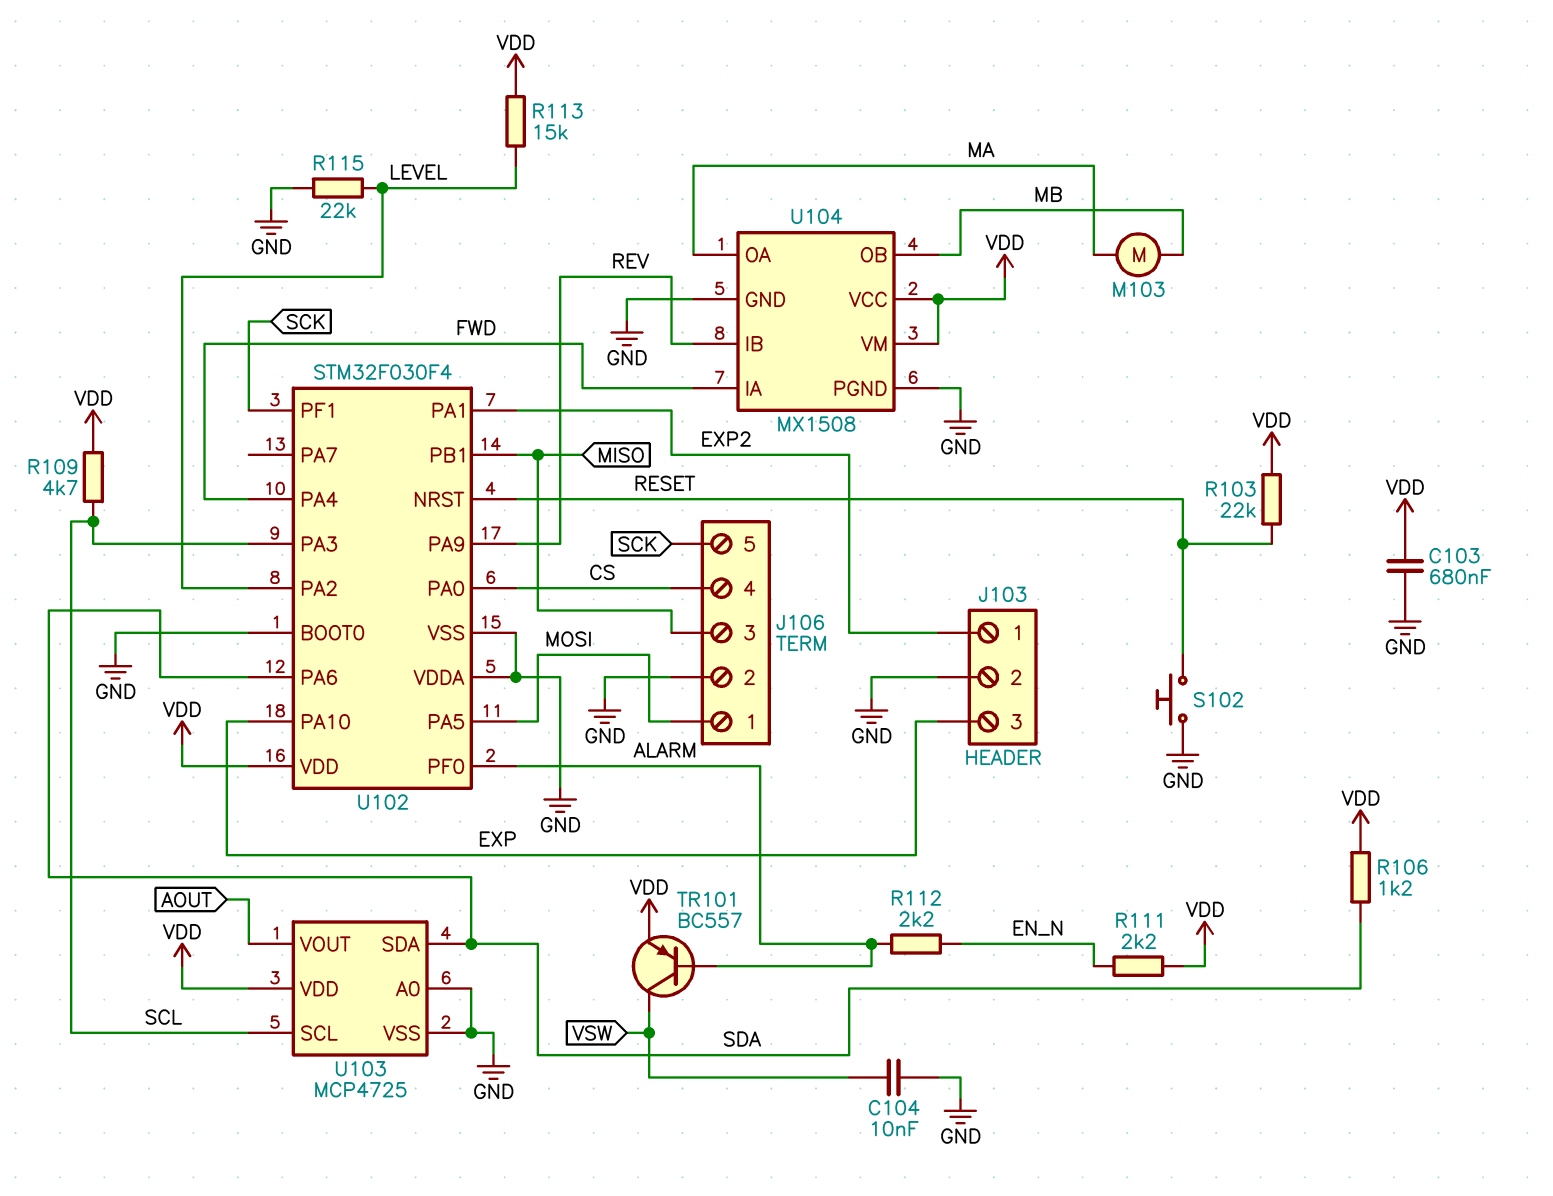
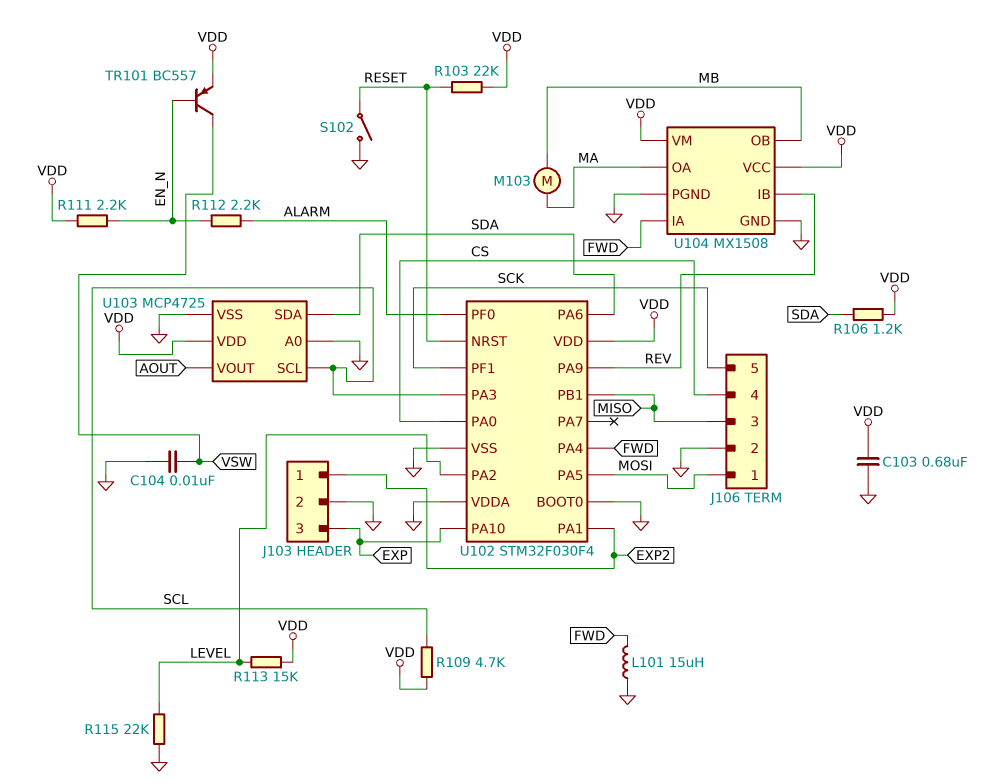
L101: none -> 15uH (FWD, GND)
S102: button (GND, RESET) -> switch (GND, RESET)
TR101: PNP BC557 (B ALARM, C VSW, E VDD) -> PNP BC557 (B EN_N, C VSW, E VDD)

